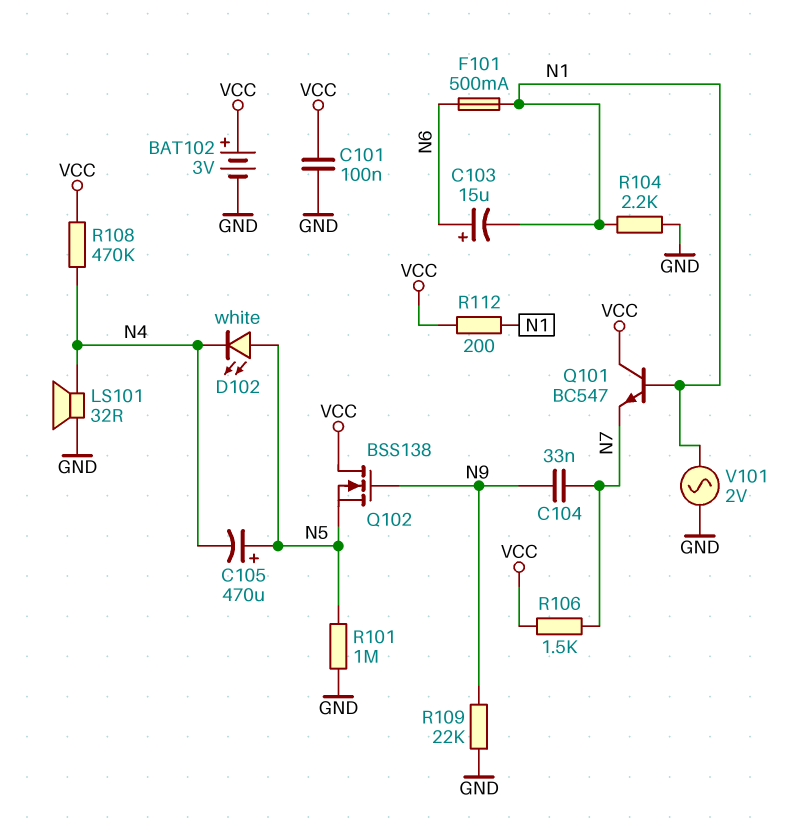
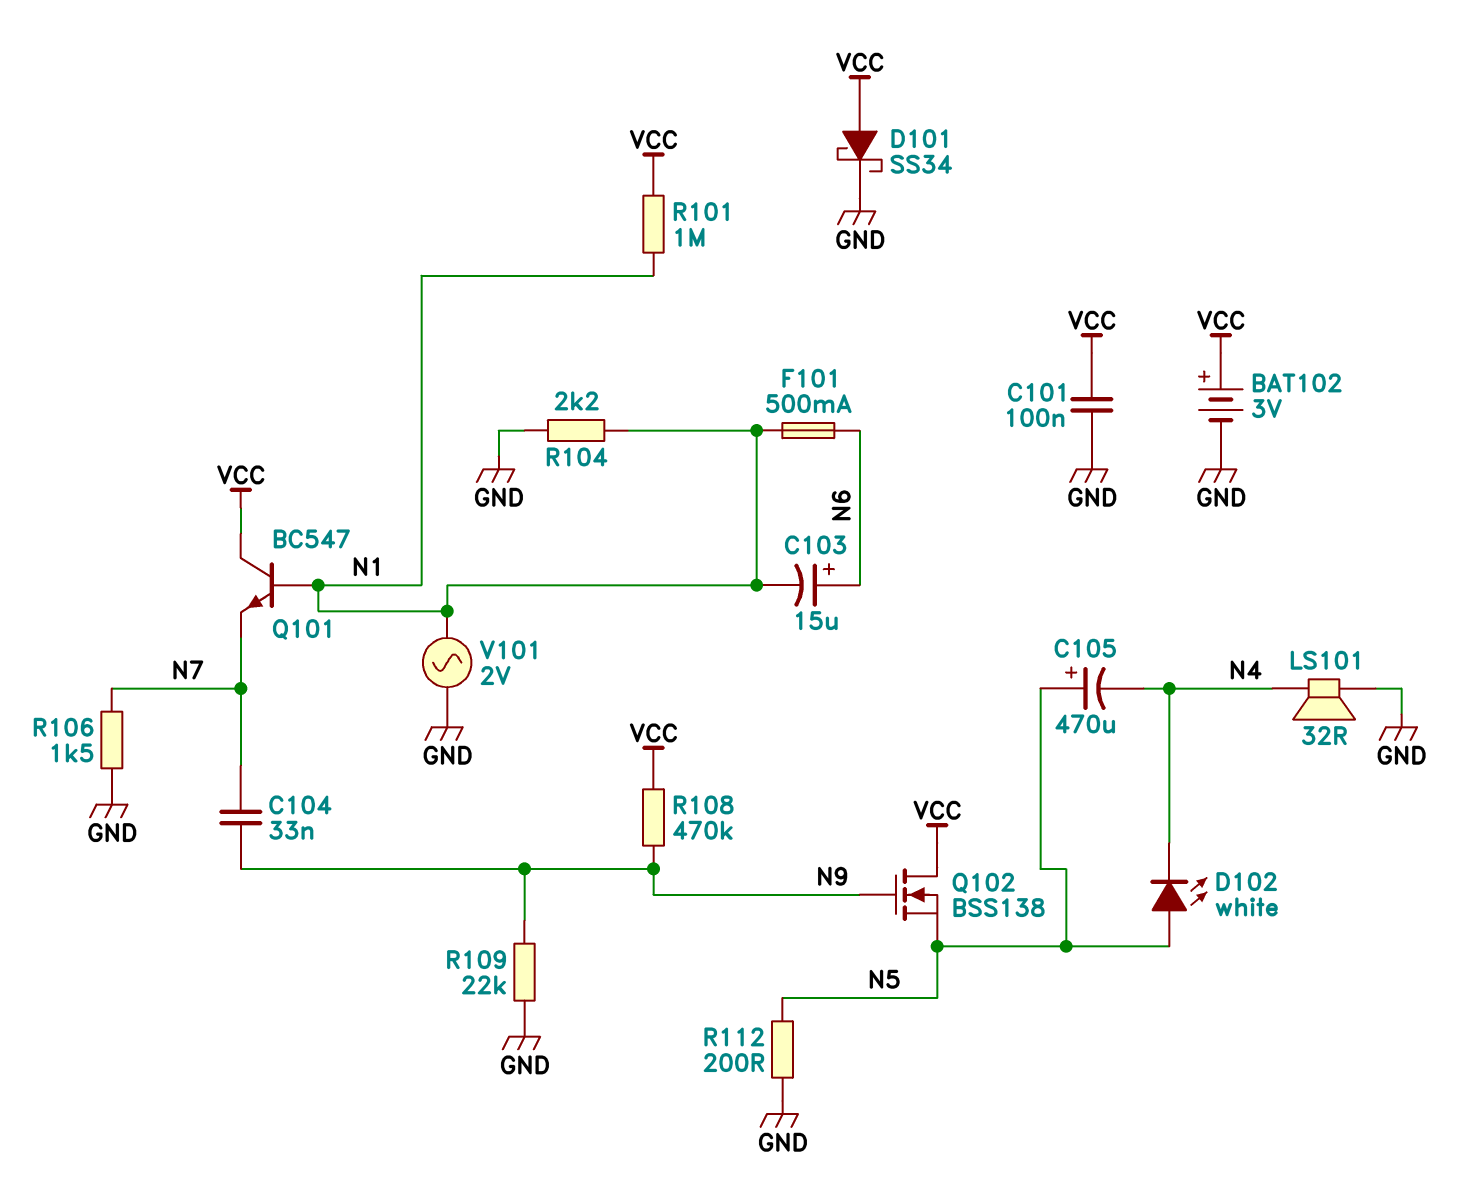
D101: none -> schottky SS34 (A VCC, K GND)
R101: 1M (GND, N5) -> 1M (N1, VCC)
R106: 1.5k (N7, VCC) -> 1.5k (GND, N7)
R108: 470k (N4, VCC) -> 470k (N9, VCC)
R112: 200 (N1, VCC) -> 200 (GND, N5)

